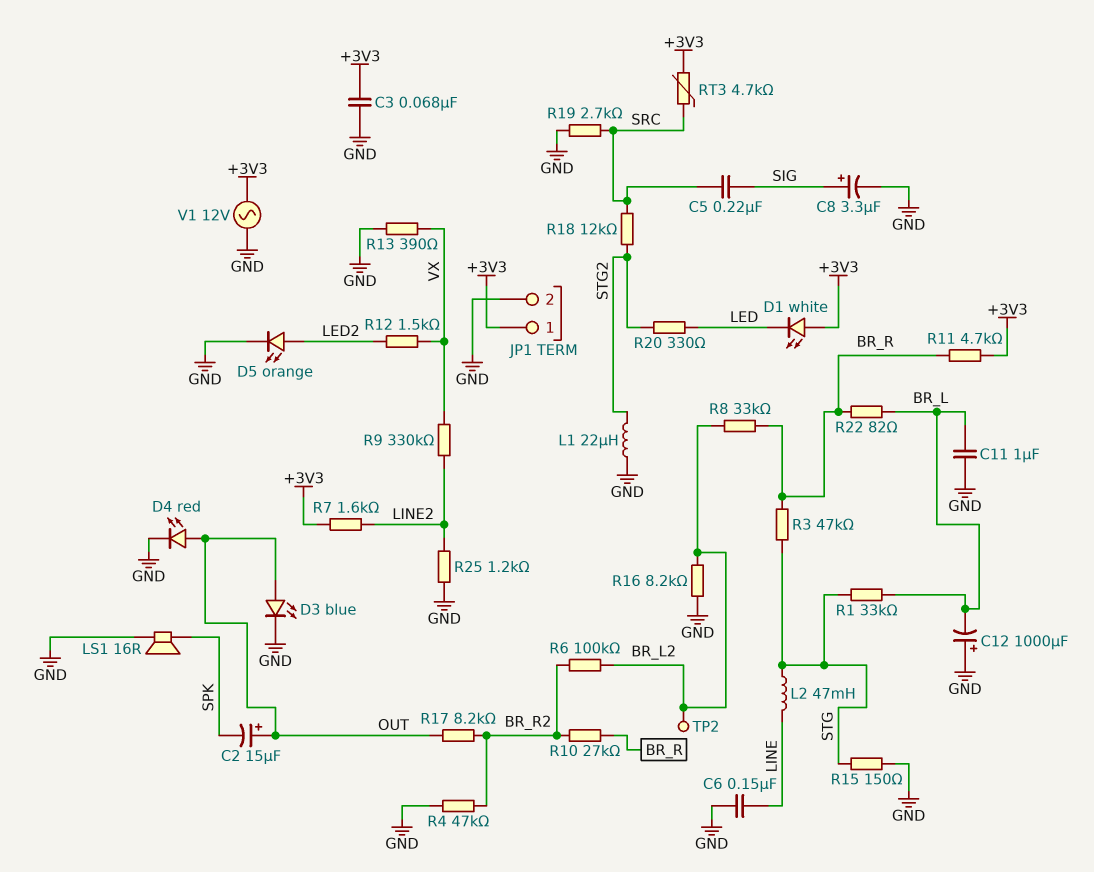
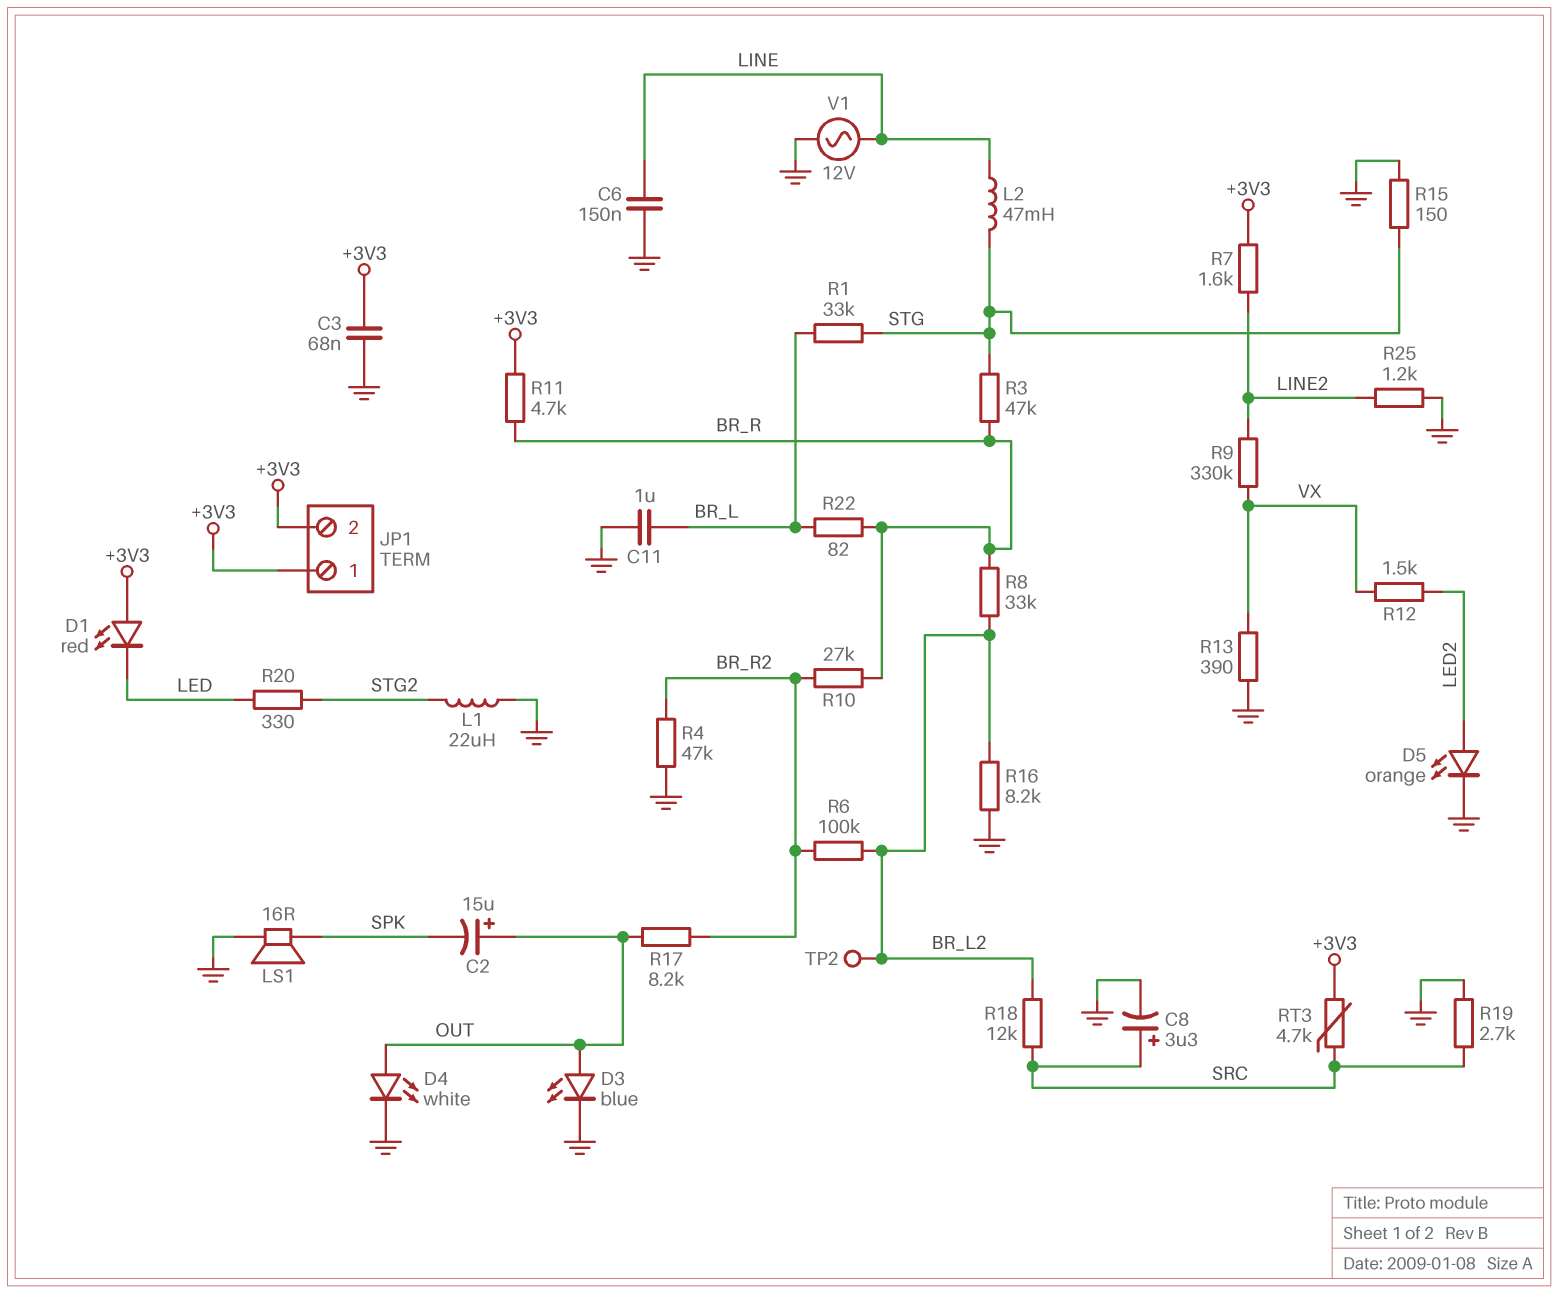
C5: 220nF (SIG, SRC) -> none
C8: 3.3uF (plus SIG, minus GND) -> 3.3uF (plus SRC, minus GND)
C12: 1000uF (plus GND, minus BR_L) -> none
D1: LED white (A +3V3, K LED) -> LED red (A +3V3, K LED)
D4: LED red (A OUT, K GND) -> LED white (A OUT, K GND)
JP1 pin 2: GND -> +3V3
R18: 12k (SRC, STG2) -> 12k (BR_L2, SRC)
V1: AC 12V (+3V3, GND) -> AC 12V (GND, LINE)

